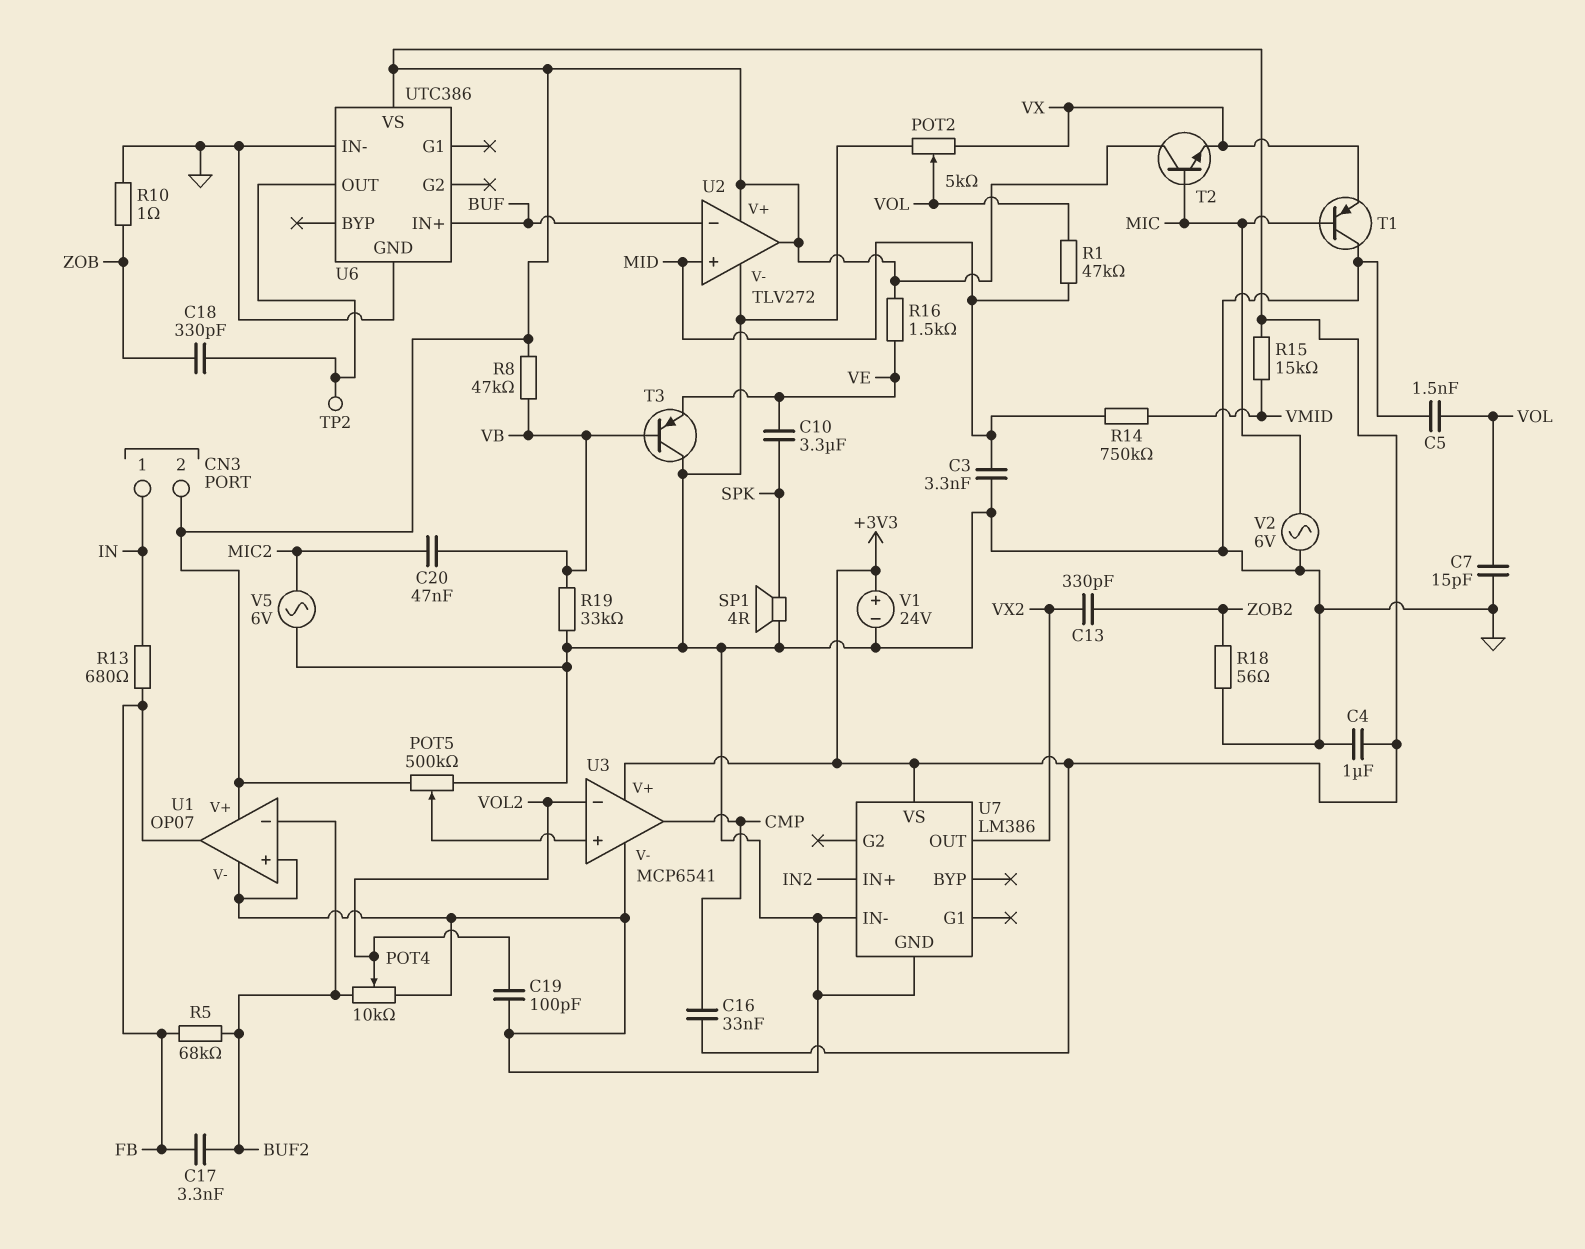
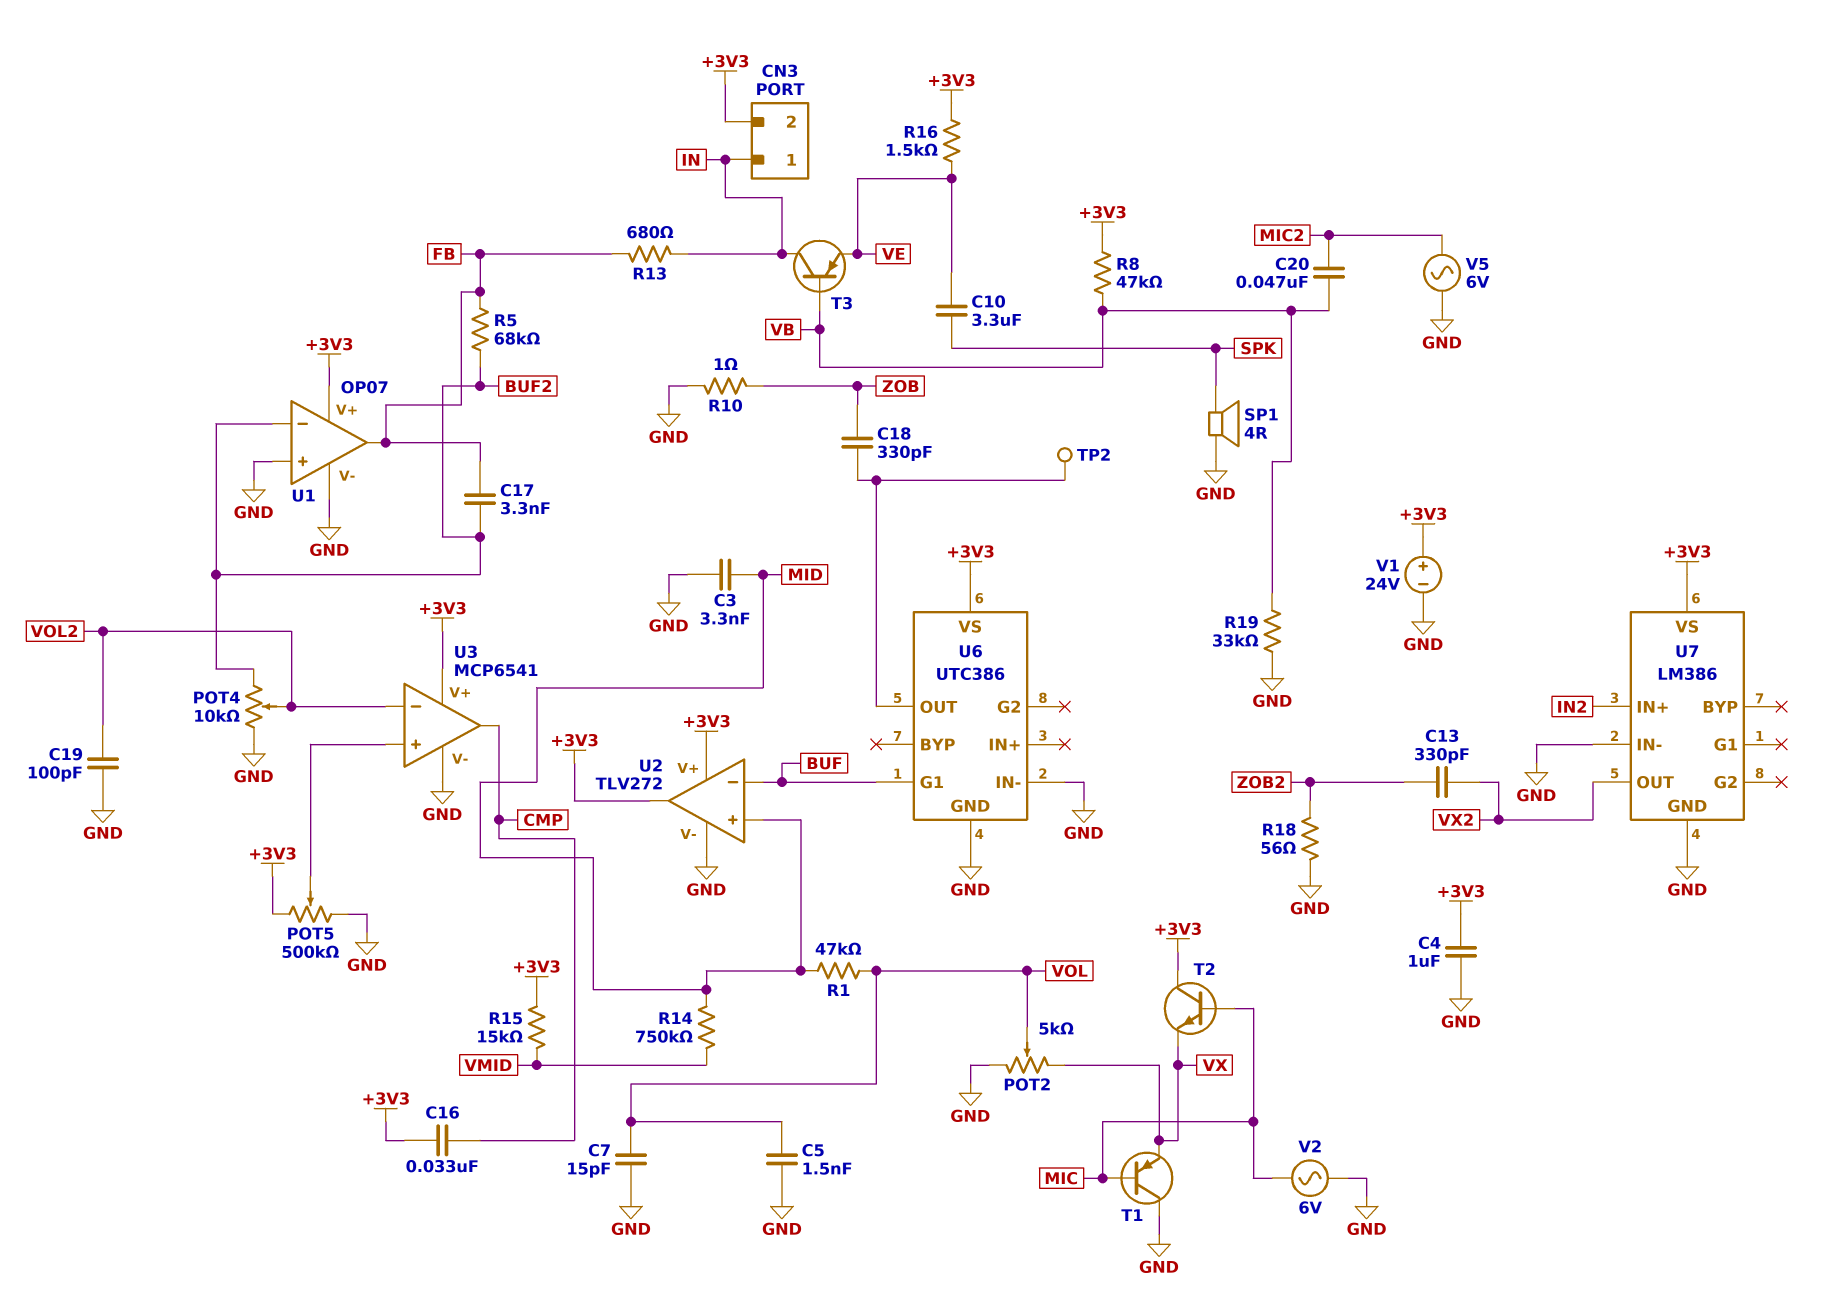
T3: PNP (B VB, C GND, E VE) -> PNP (B VB, C IN, E VE)
U6 pin G1: none -> BUF
U6 pin IN+: BUF -> none

